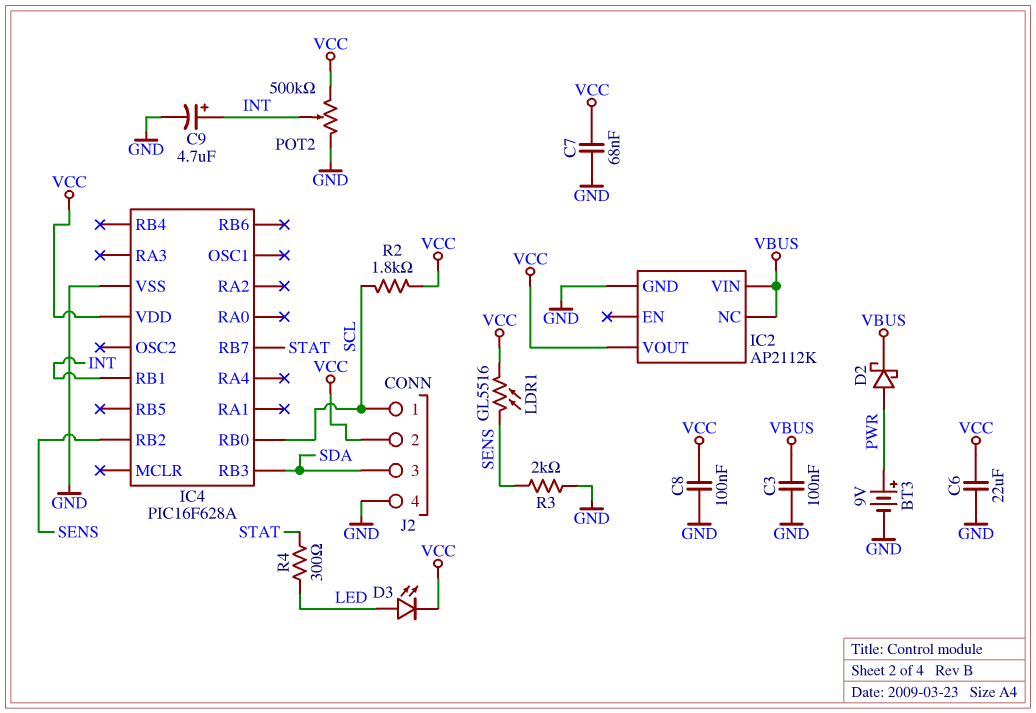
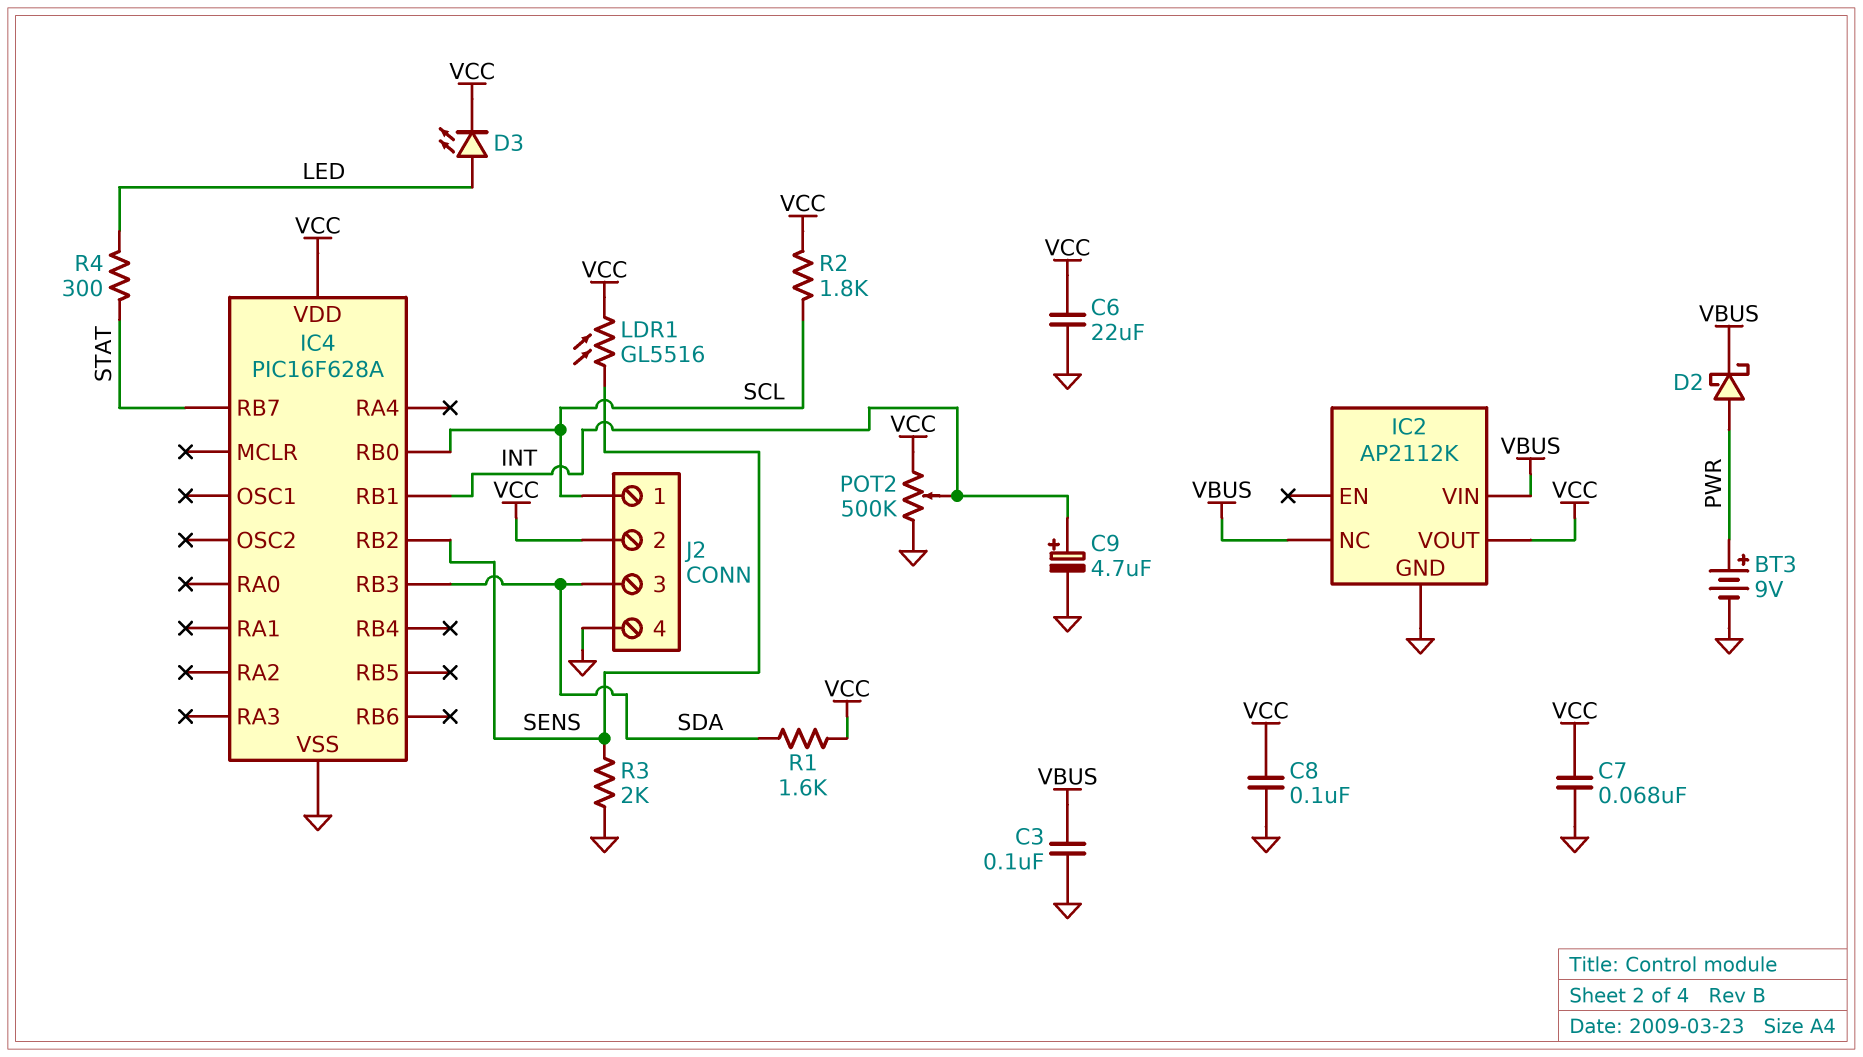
R1: none -> 1.6k (SDA, VCC)

